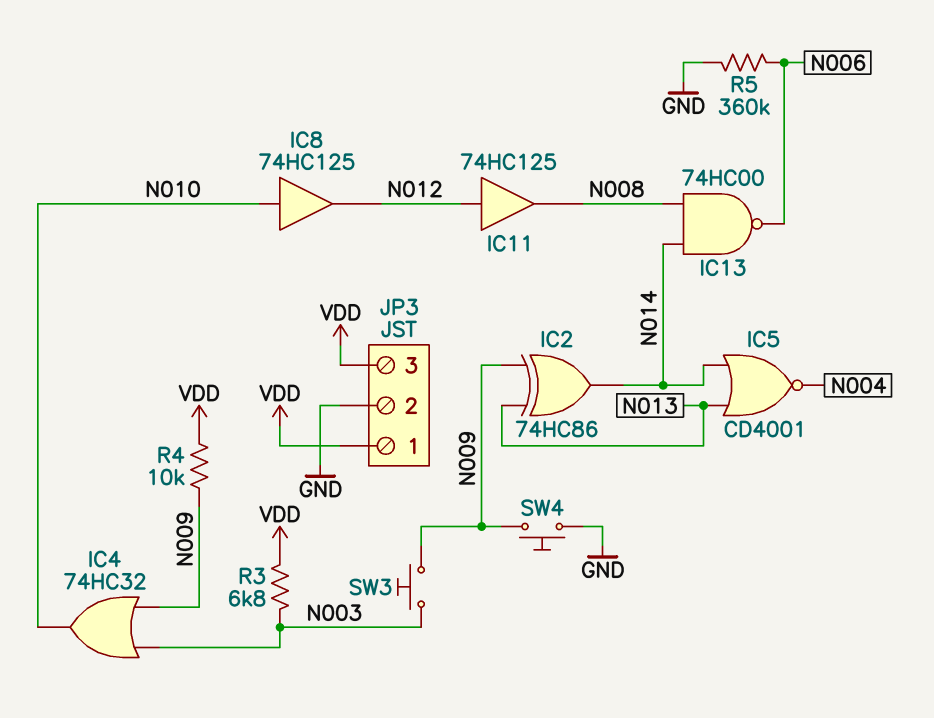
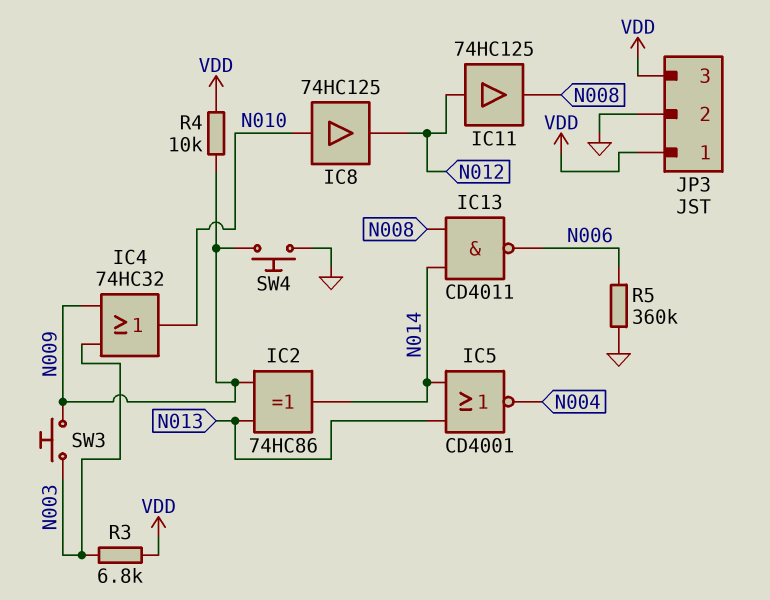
IC13: NAND 74HC00 (in N008, in N014, out N006) -> NAND CD4011 (in N008, in N014, out N006)

